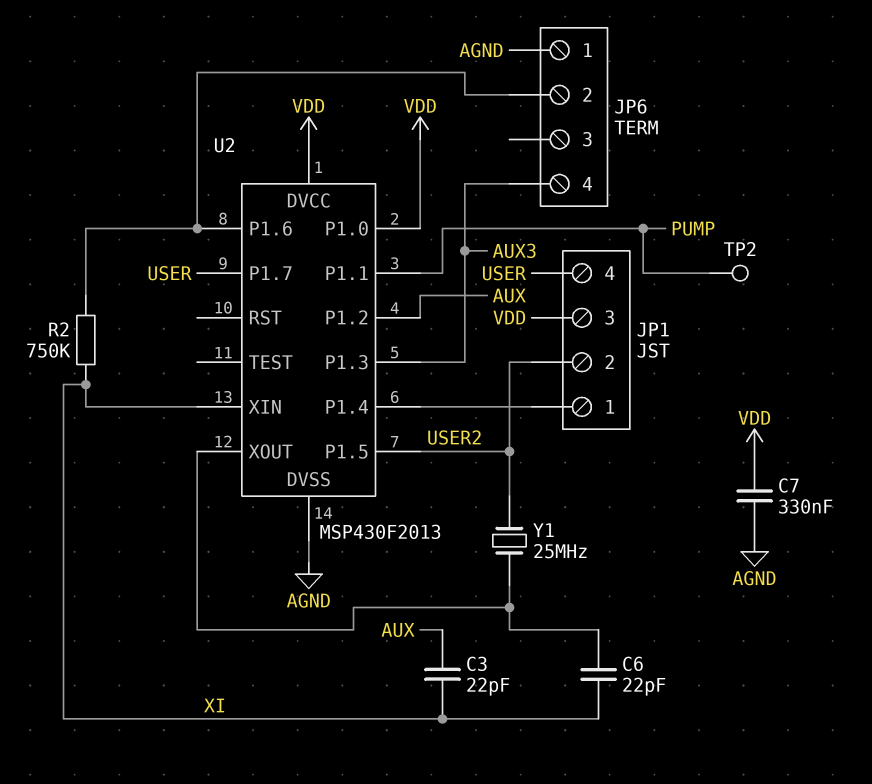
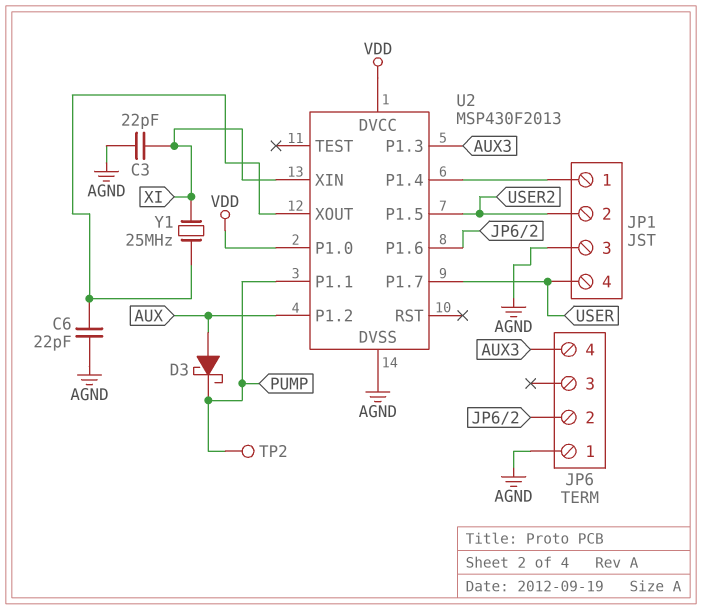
C3: 22pF (AUX, XI) -> 22pF (AGND, XI)
C6: 22pF (U2/XOUT, XI) -> 22pF (AGND, U2/XOUT)
C7: 330nF (AGND, VDD) -> none
D3: none -> schottky (A AUX, K PUMP)
JP1 pin 3: VDD -> AGND
R2: 750k (JP6/2, XI) -> none
Y1: 25MHz (U2/XOUT, USER2) -> 25MHz (U2/XOUT, XI)

